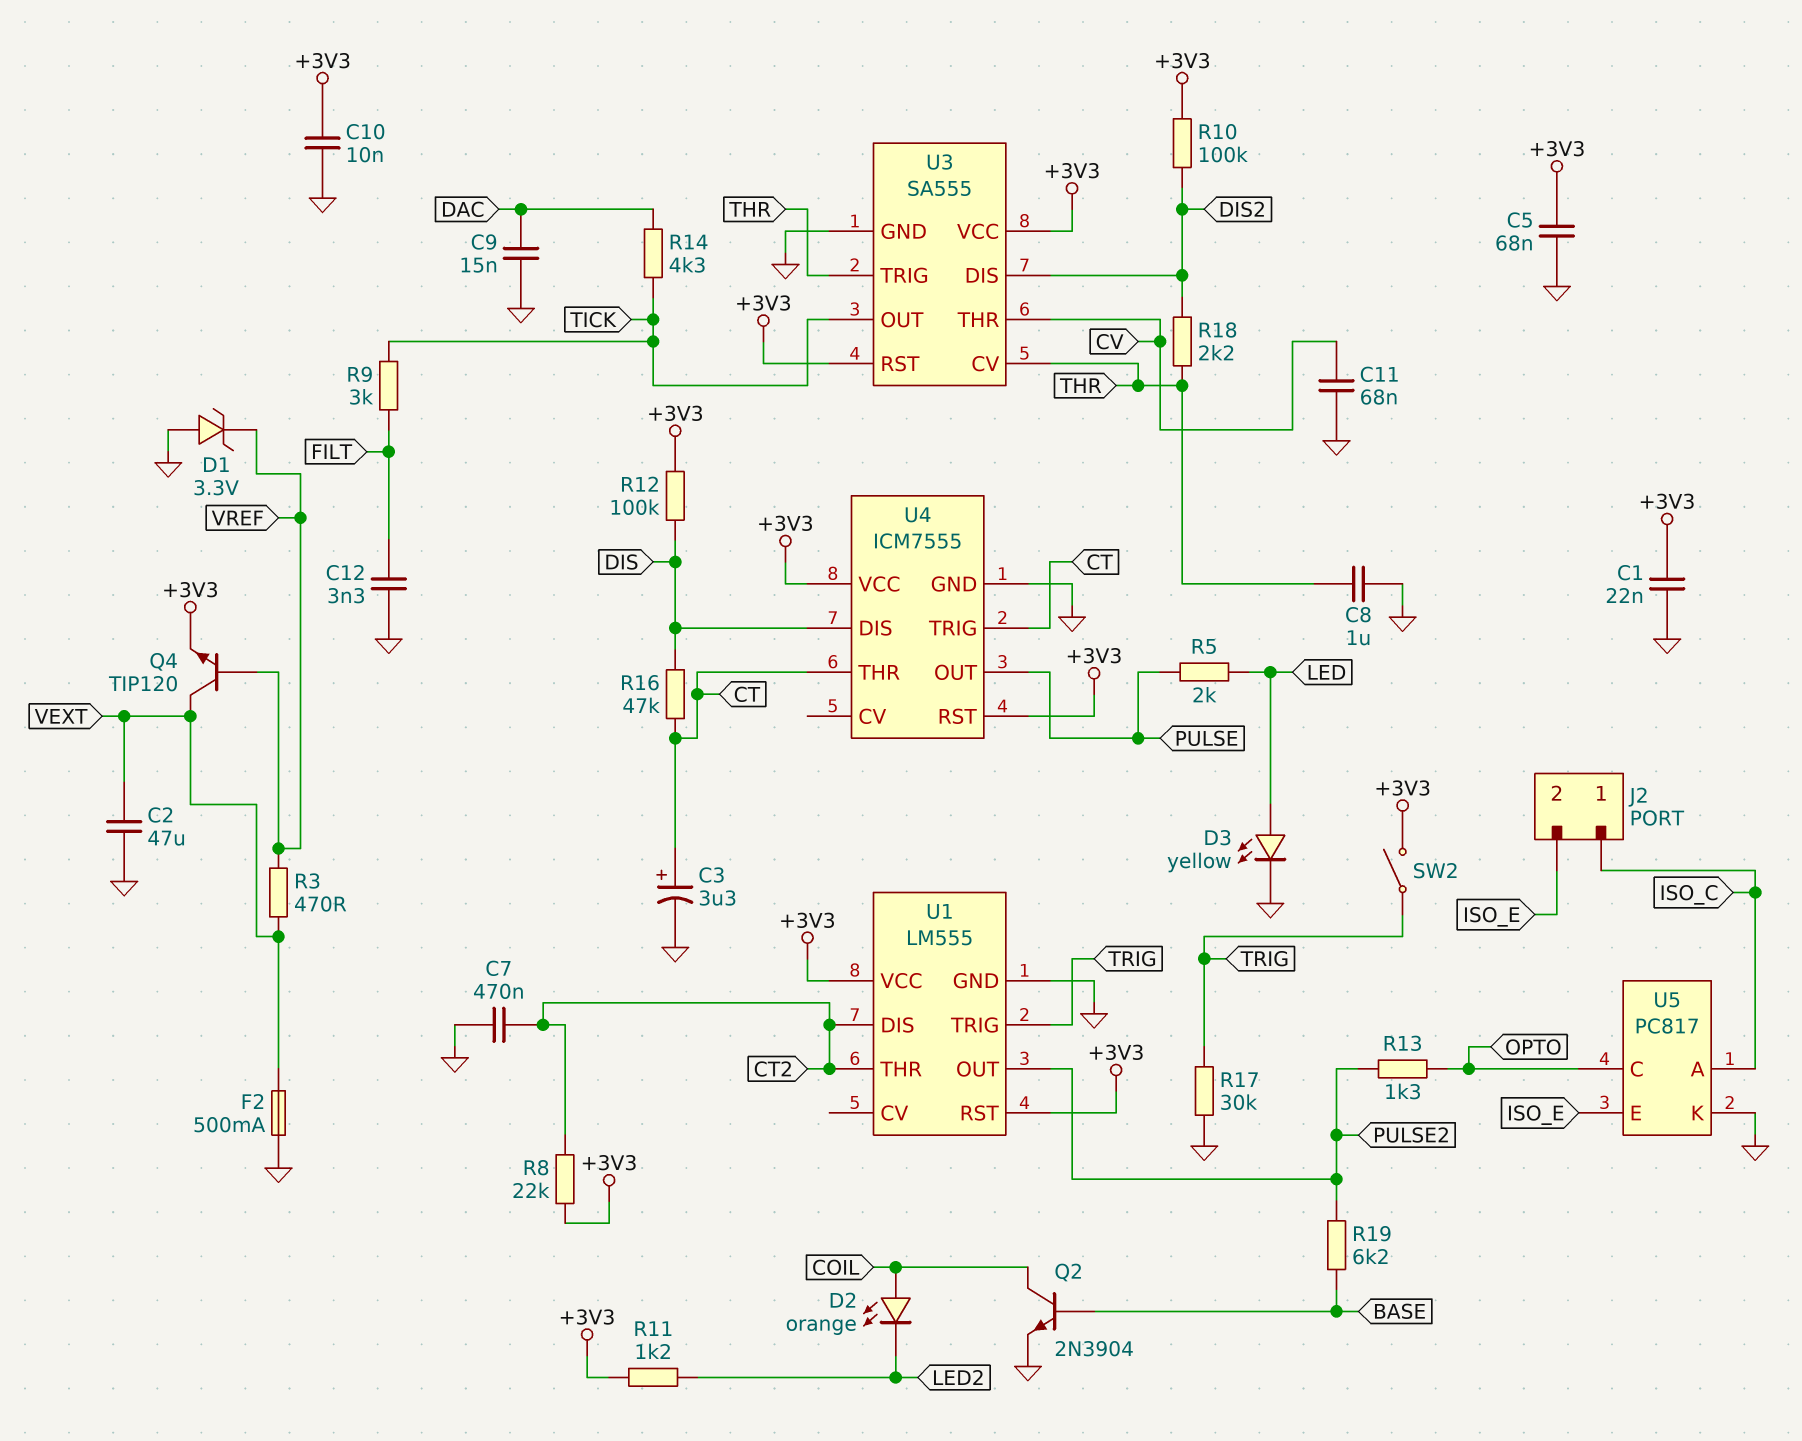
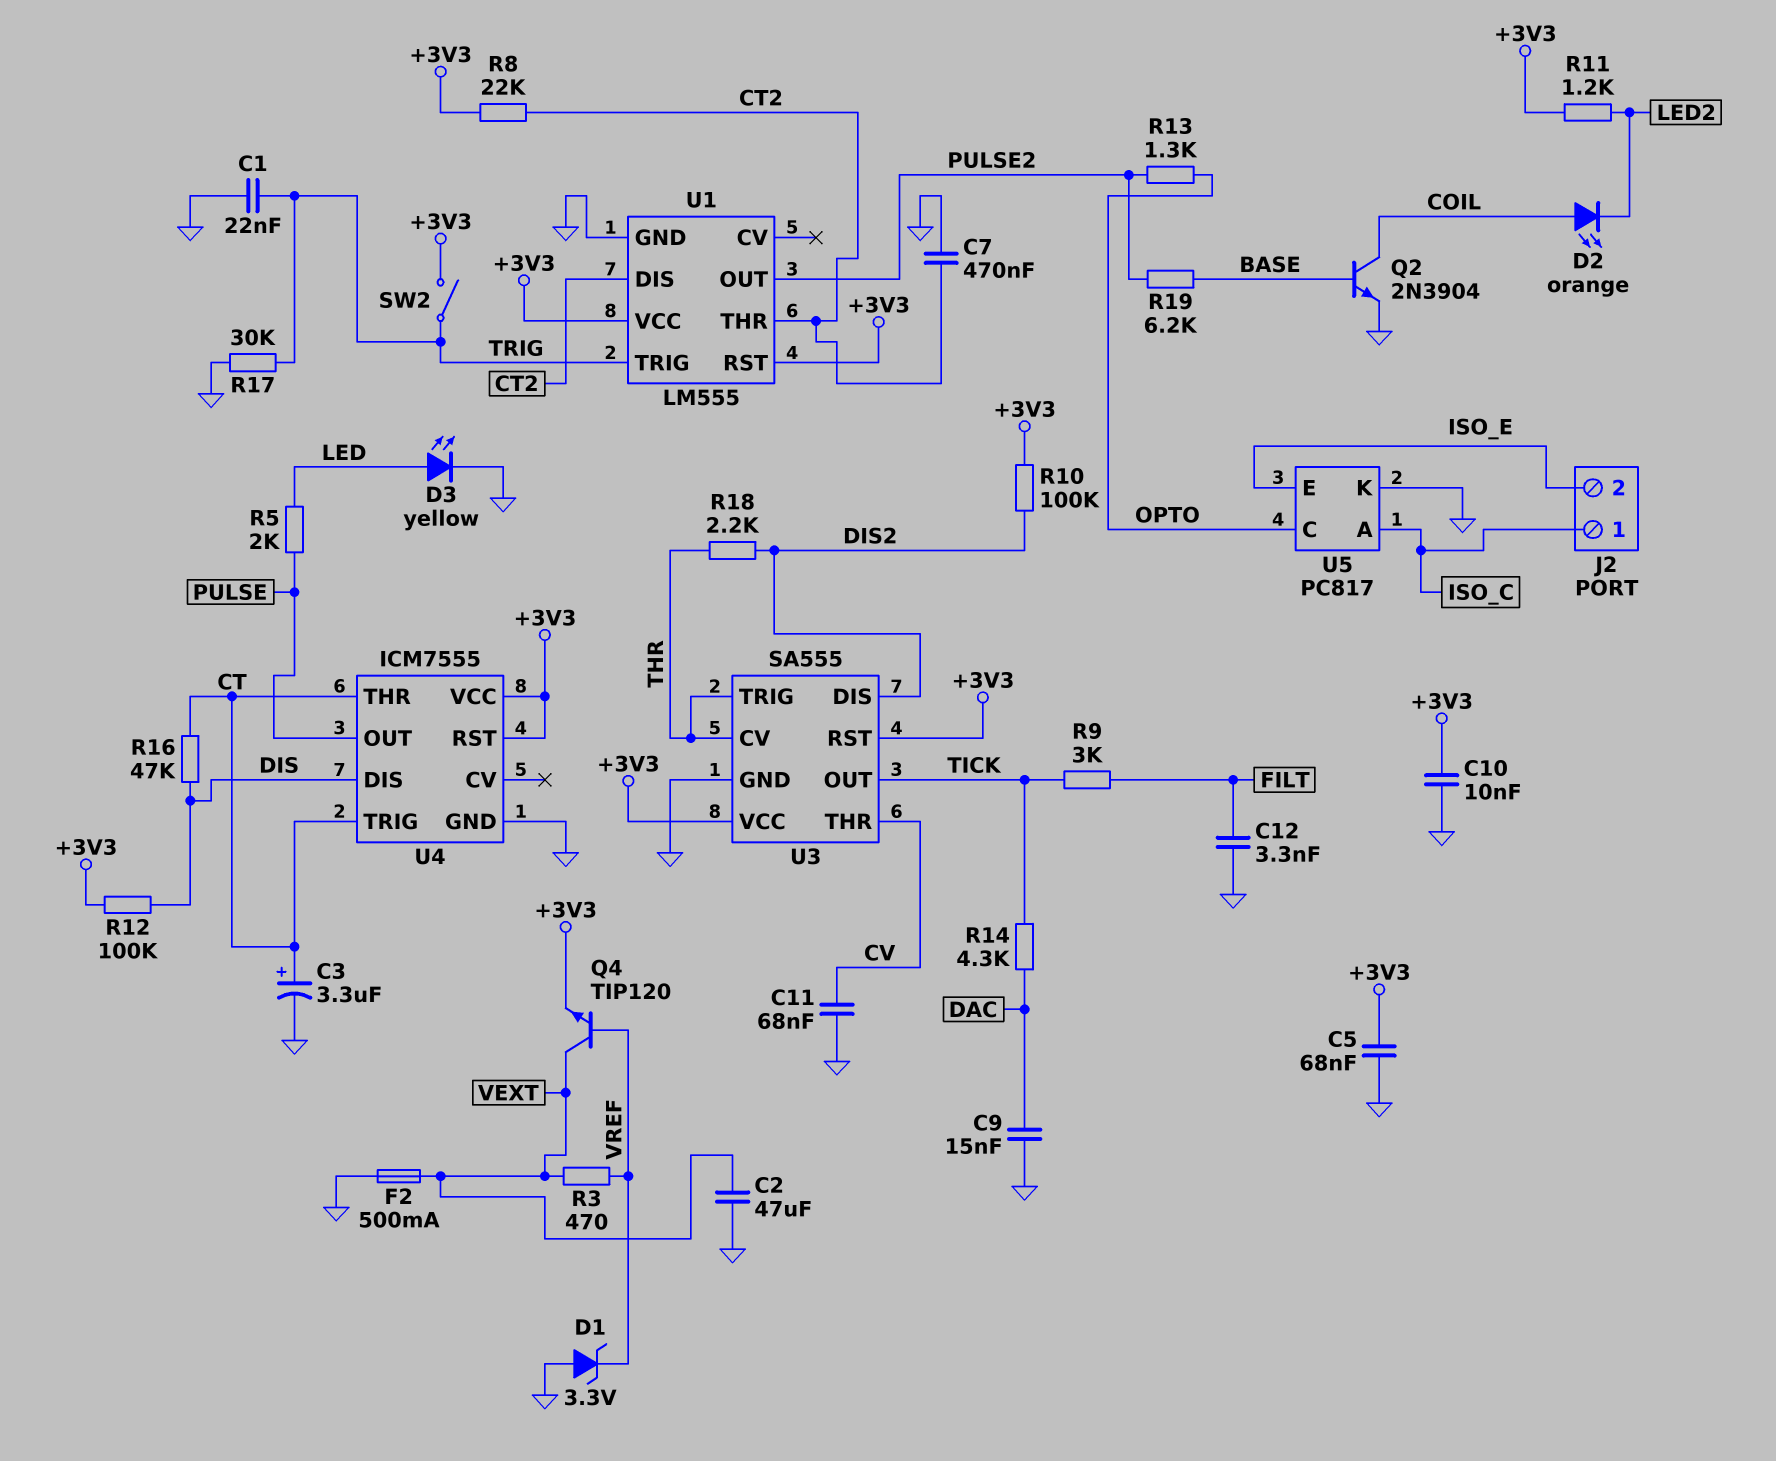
C1: 22nF (+3V3, GND) -> 22nF (GND, TRIG)
C8: 1uF (GND, THR) -> none

